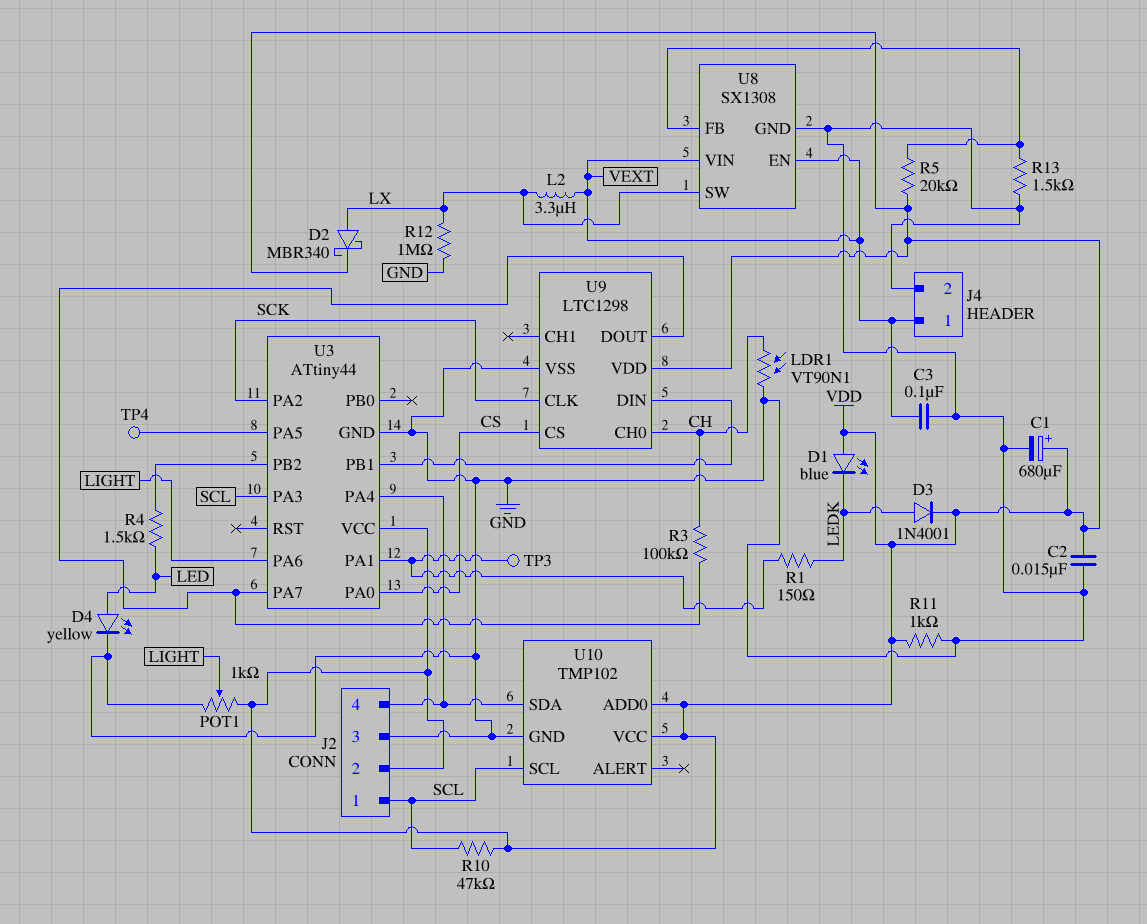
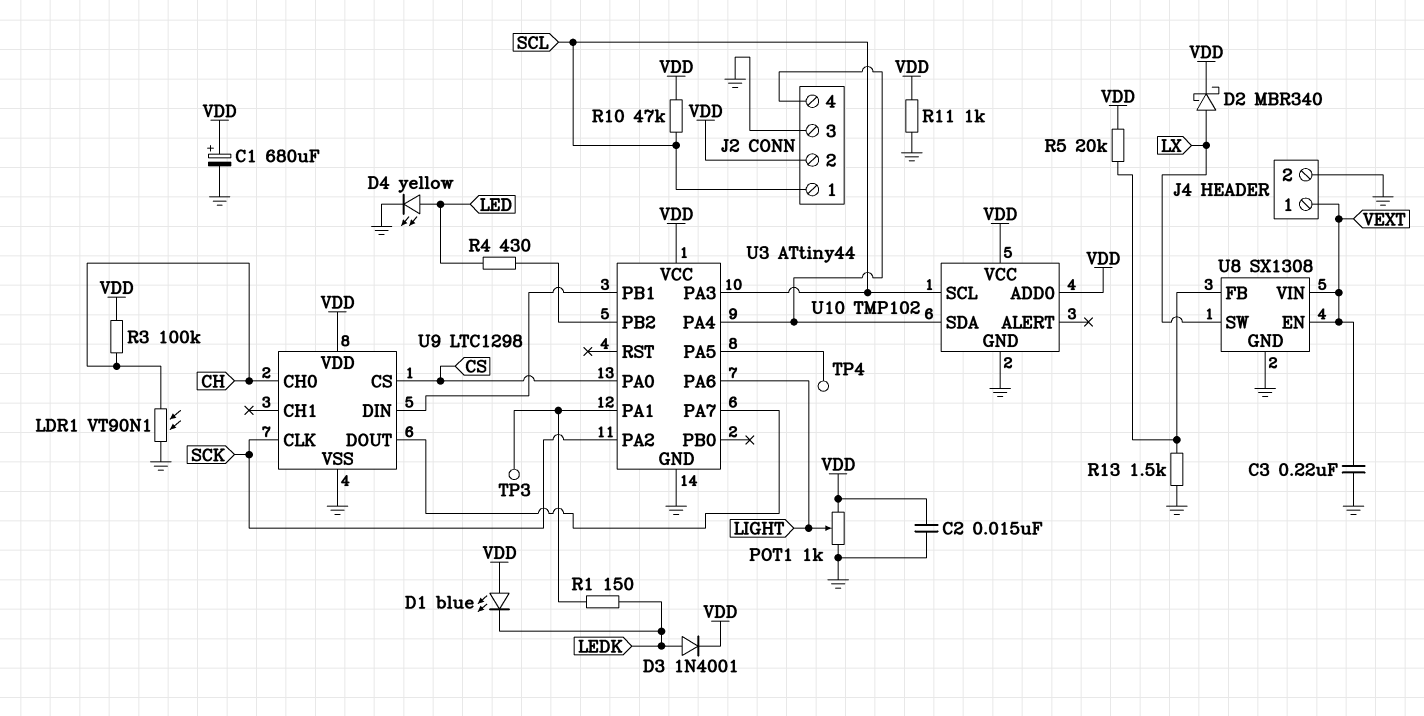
C3: 100nF (GND, VEXT) -> 220nF (GND, VEXT)
L2: 3.3uH (LX, VEXT) -> none
R3: 100k (CH, U3/PA7) -> 100k (CH, VDD)
R4: 1.5k (LED, U3/PB2) -> 430 (LED, U3/PB2)
R12: 1M (GND, LX) -> none

